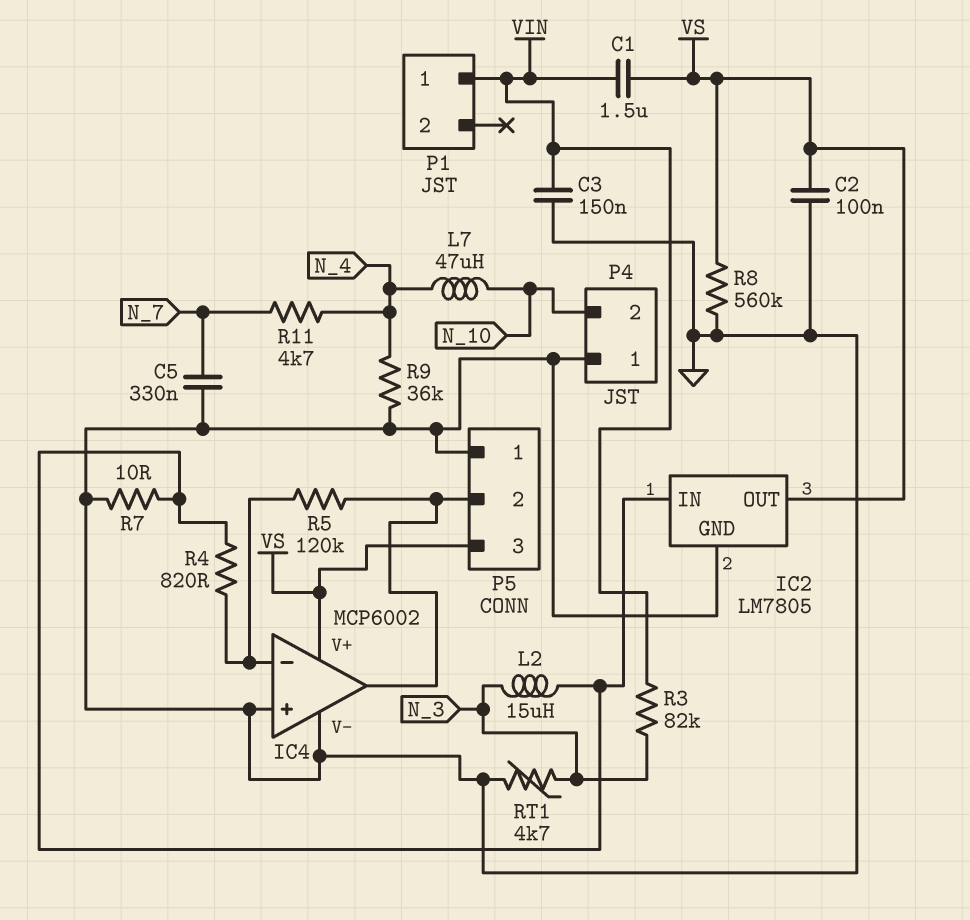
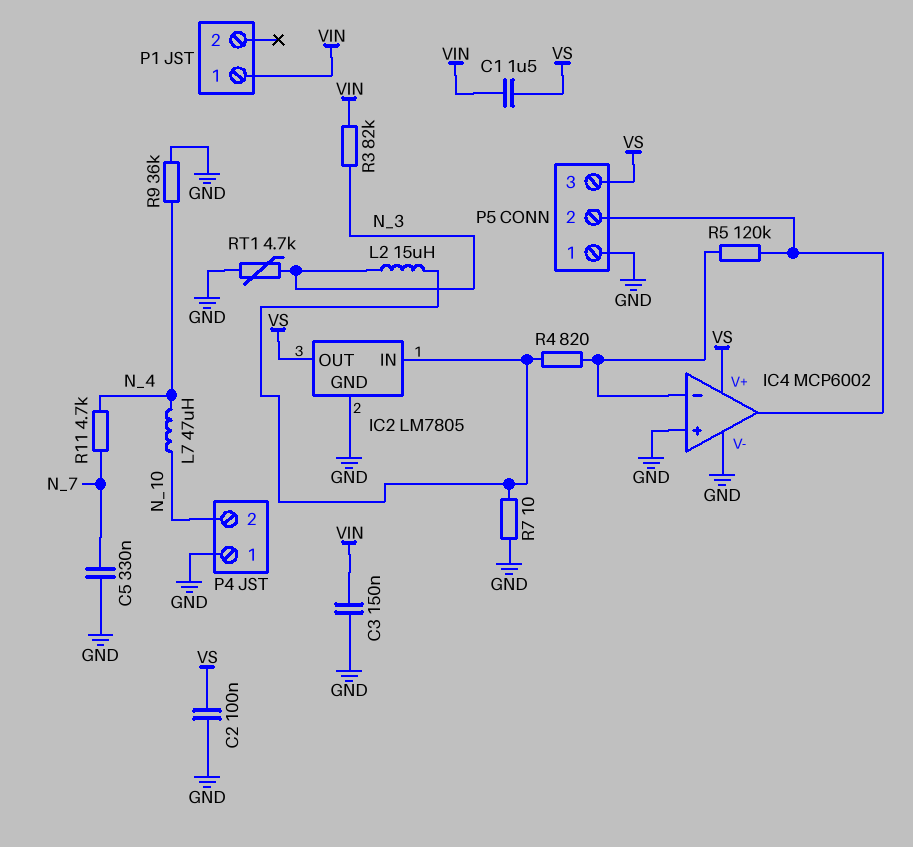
R8: 560k (GND, VS) -> none

